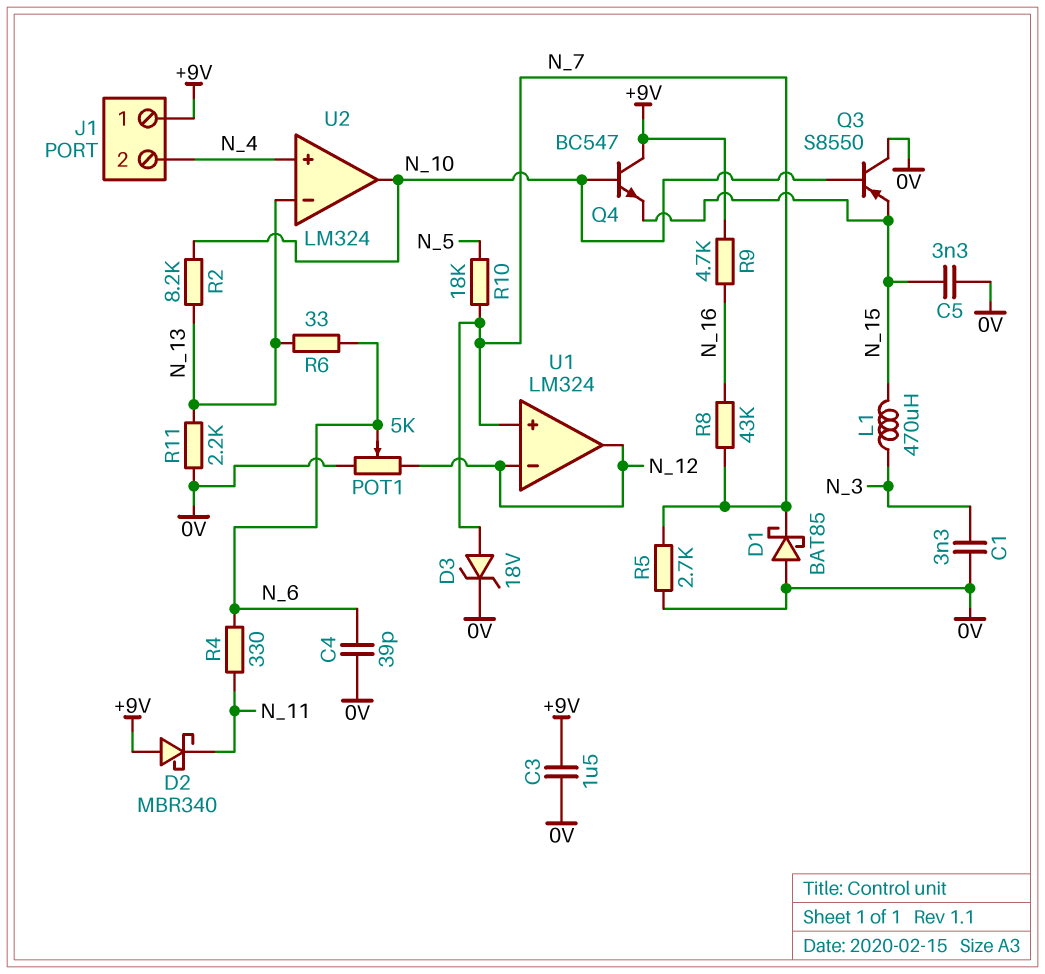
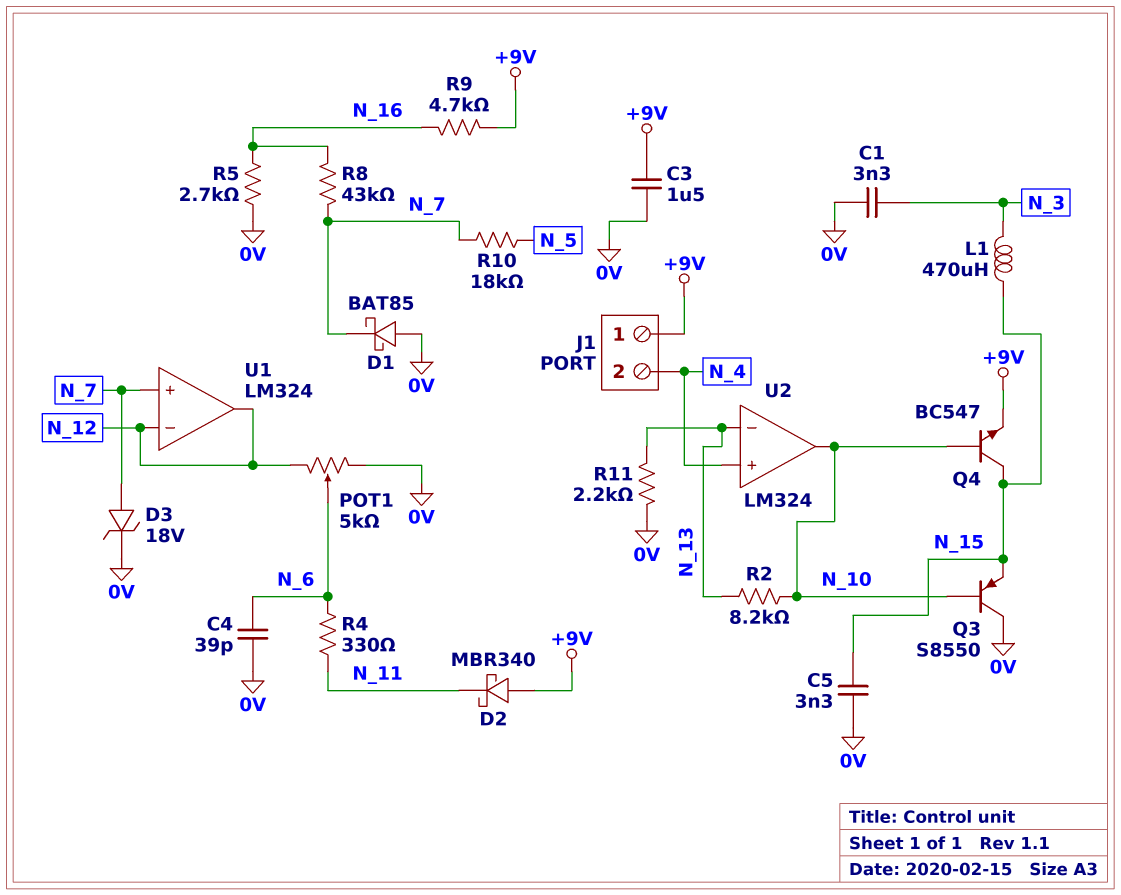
Q4: NPN BC547 (B N_10, C +9V, E N_15) -> NPN BC547 (B N_10, C N_15, E +9V)
R5: 2.7k (0V, N_7) -> 2.7k (0V, N_16)
R6: 33 (N_6, N_13) -> none

